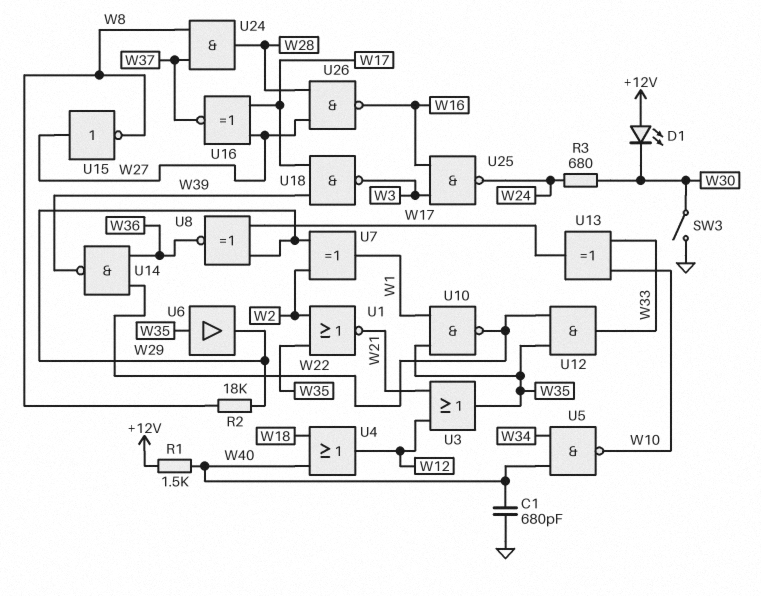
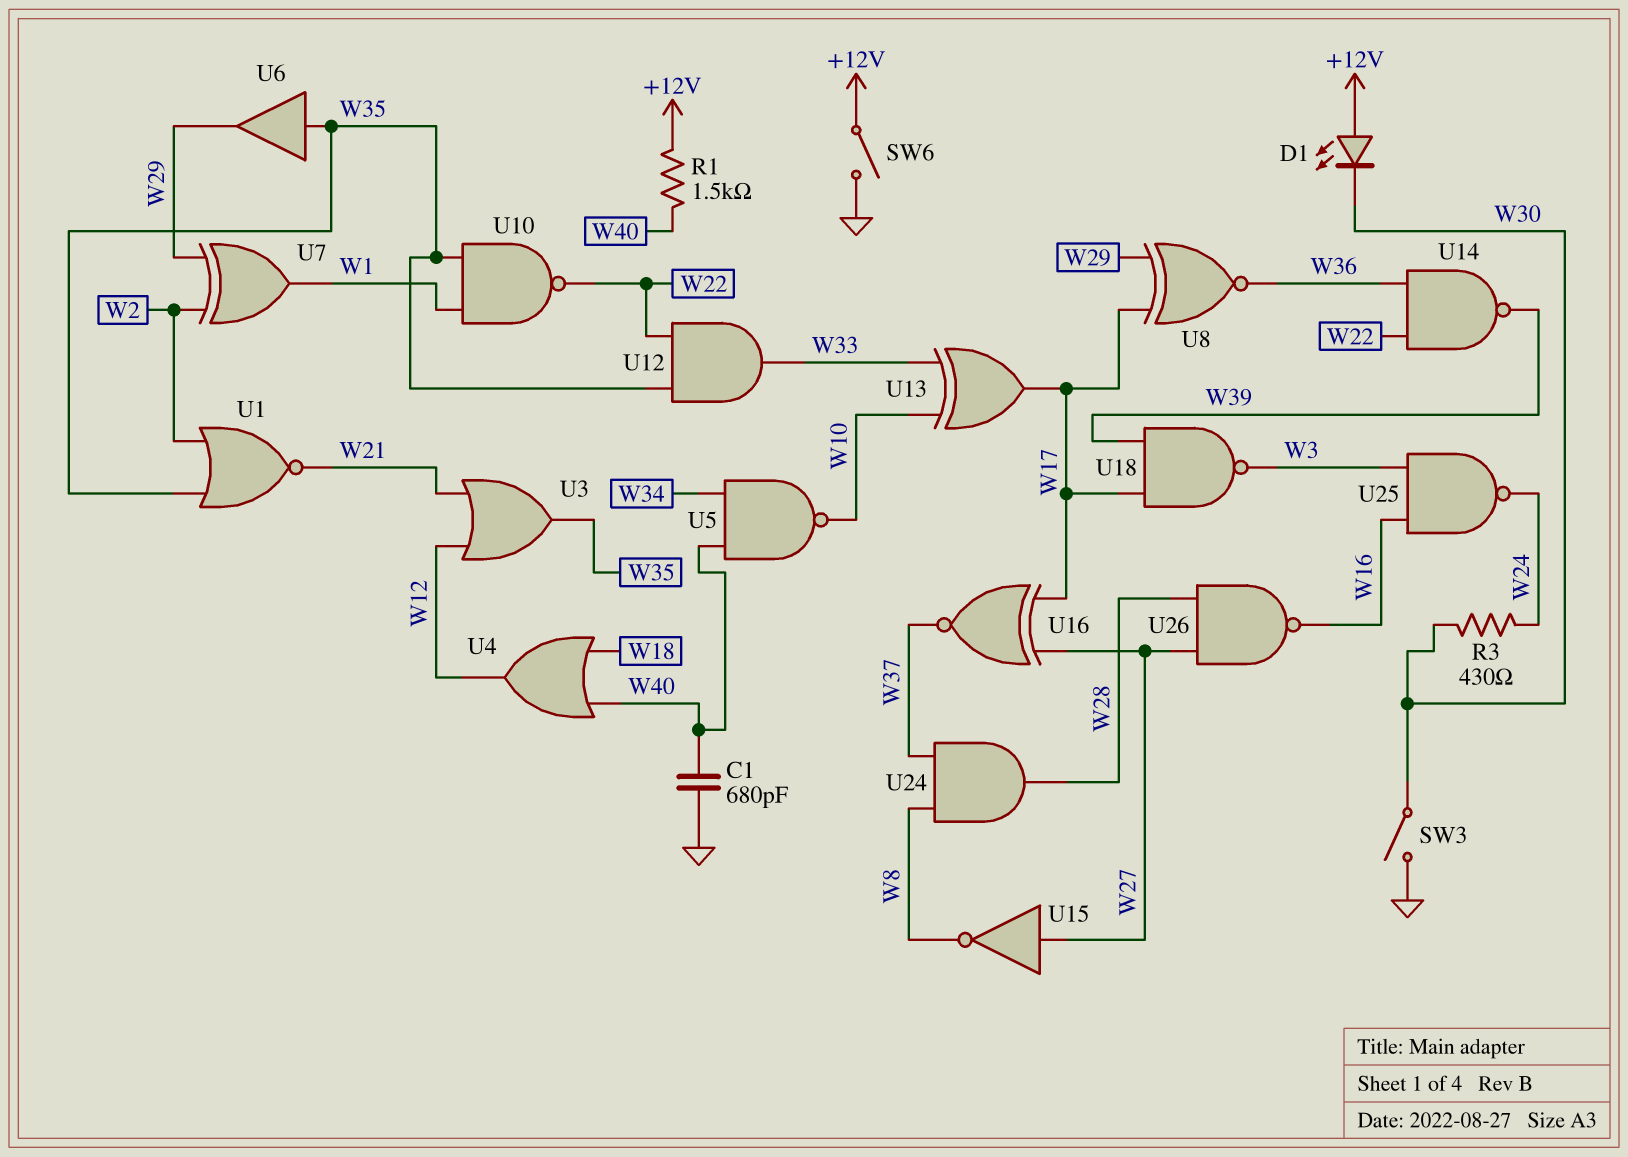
R2: 18k (W8, W29) -> none
R3: 680 (W24, W30) -> 430 (W24, W30)
SW6: none -> switch (+12V, GND)

